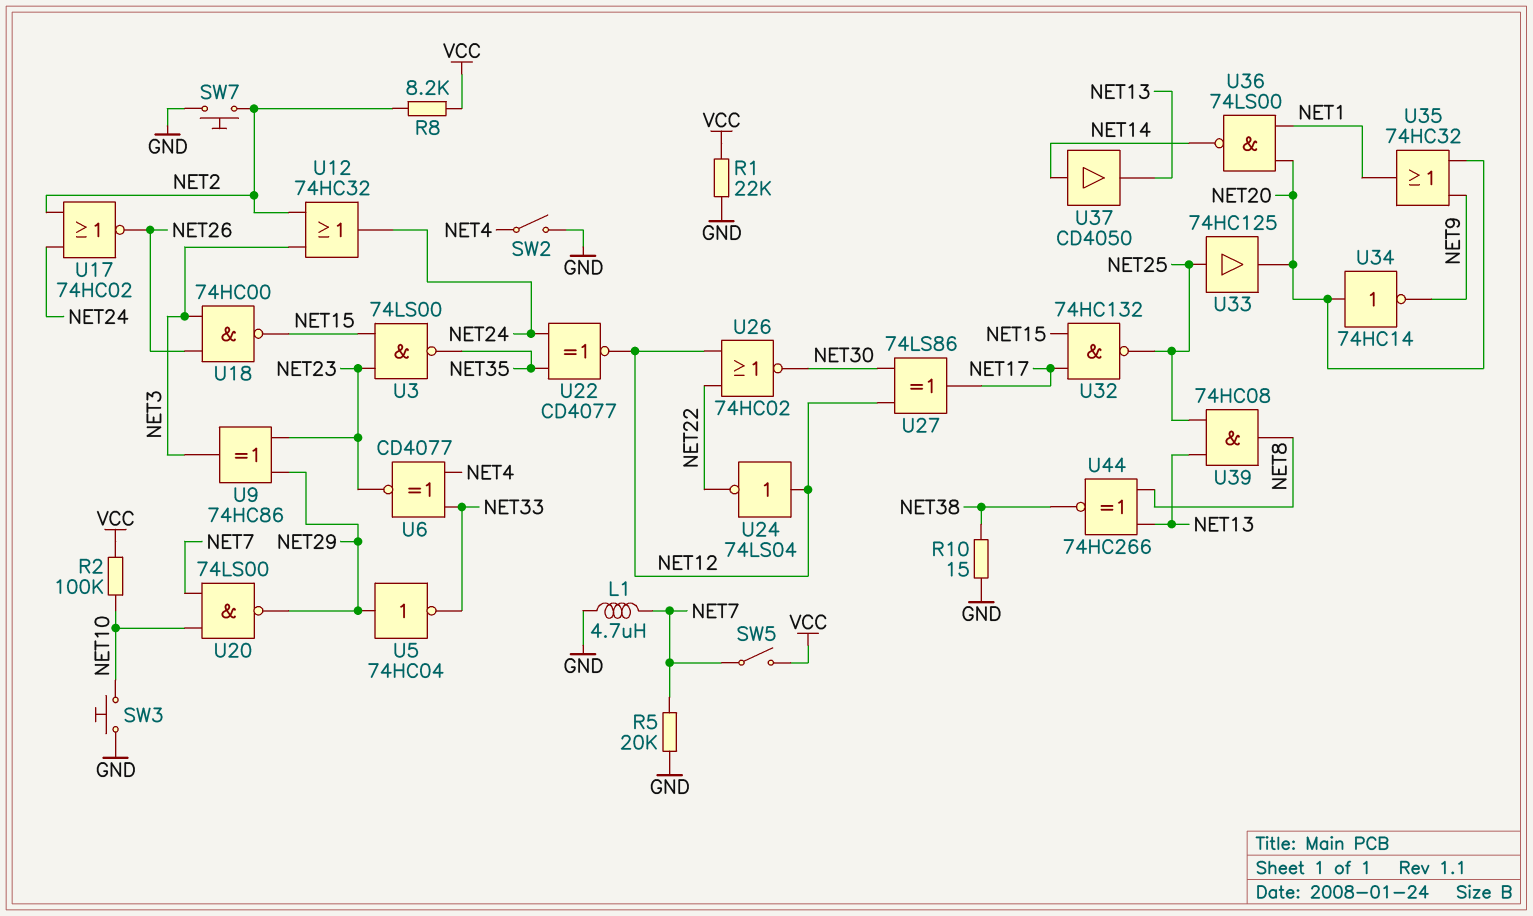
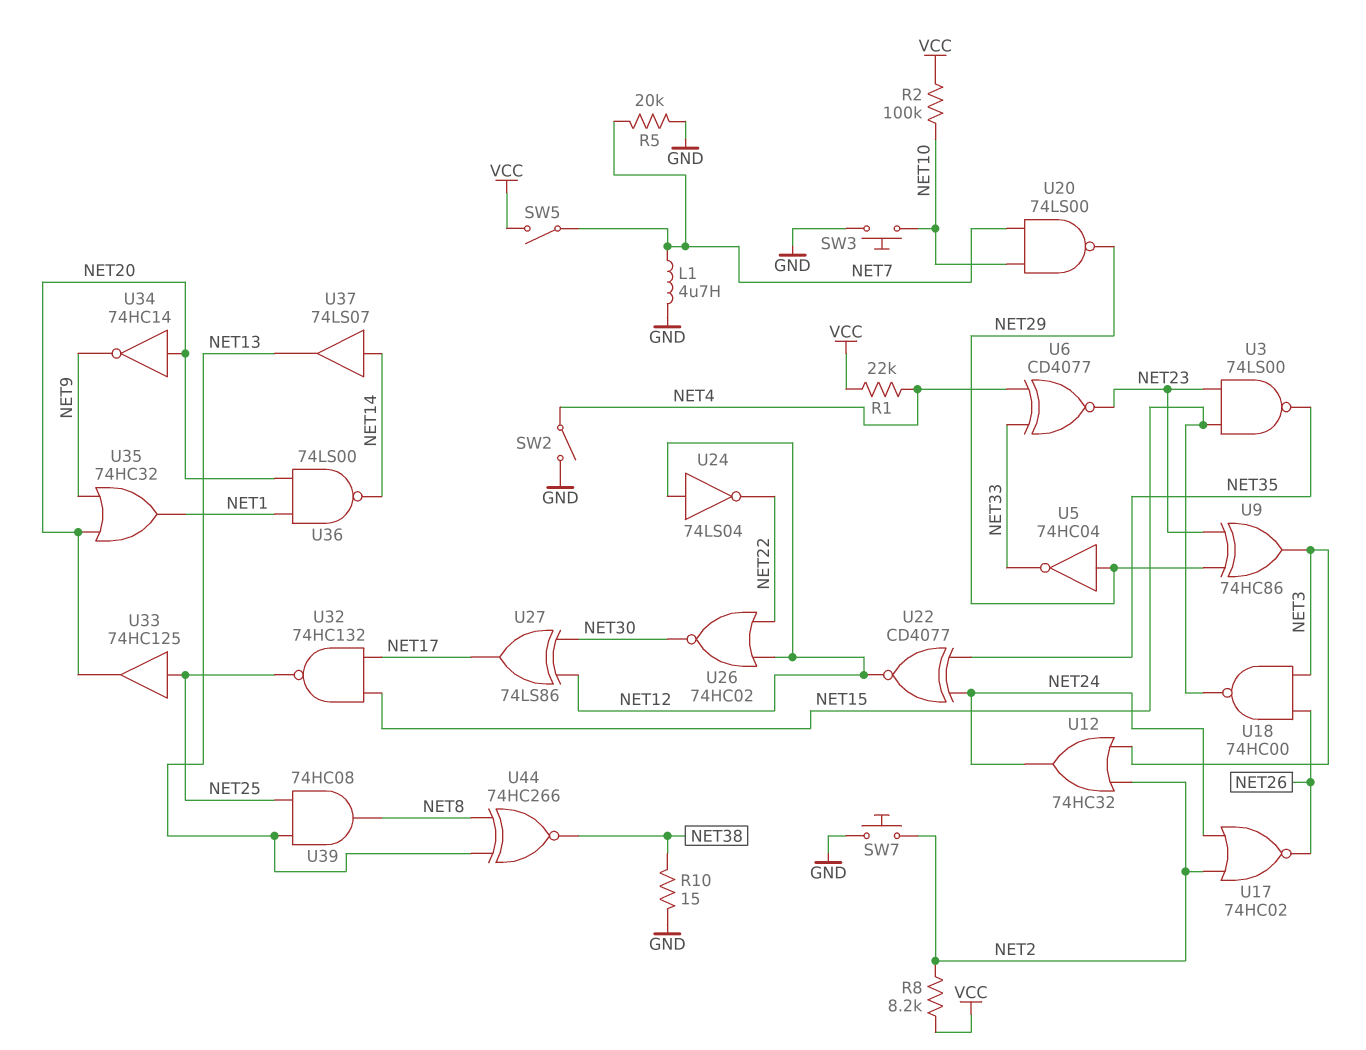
R1: 22k (GND, VCC) -> 22k (NET4, VCC)
U37: buffer CD4050 (in NET14, out NET13) -> buffer 74LS07 (in NET14, out NET13)

